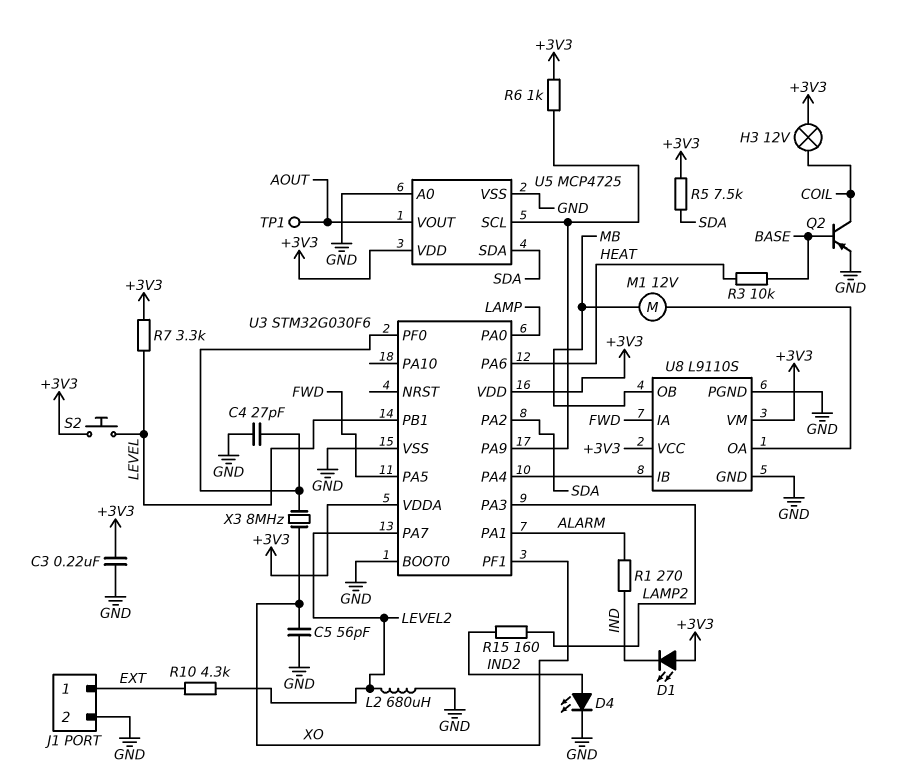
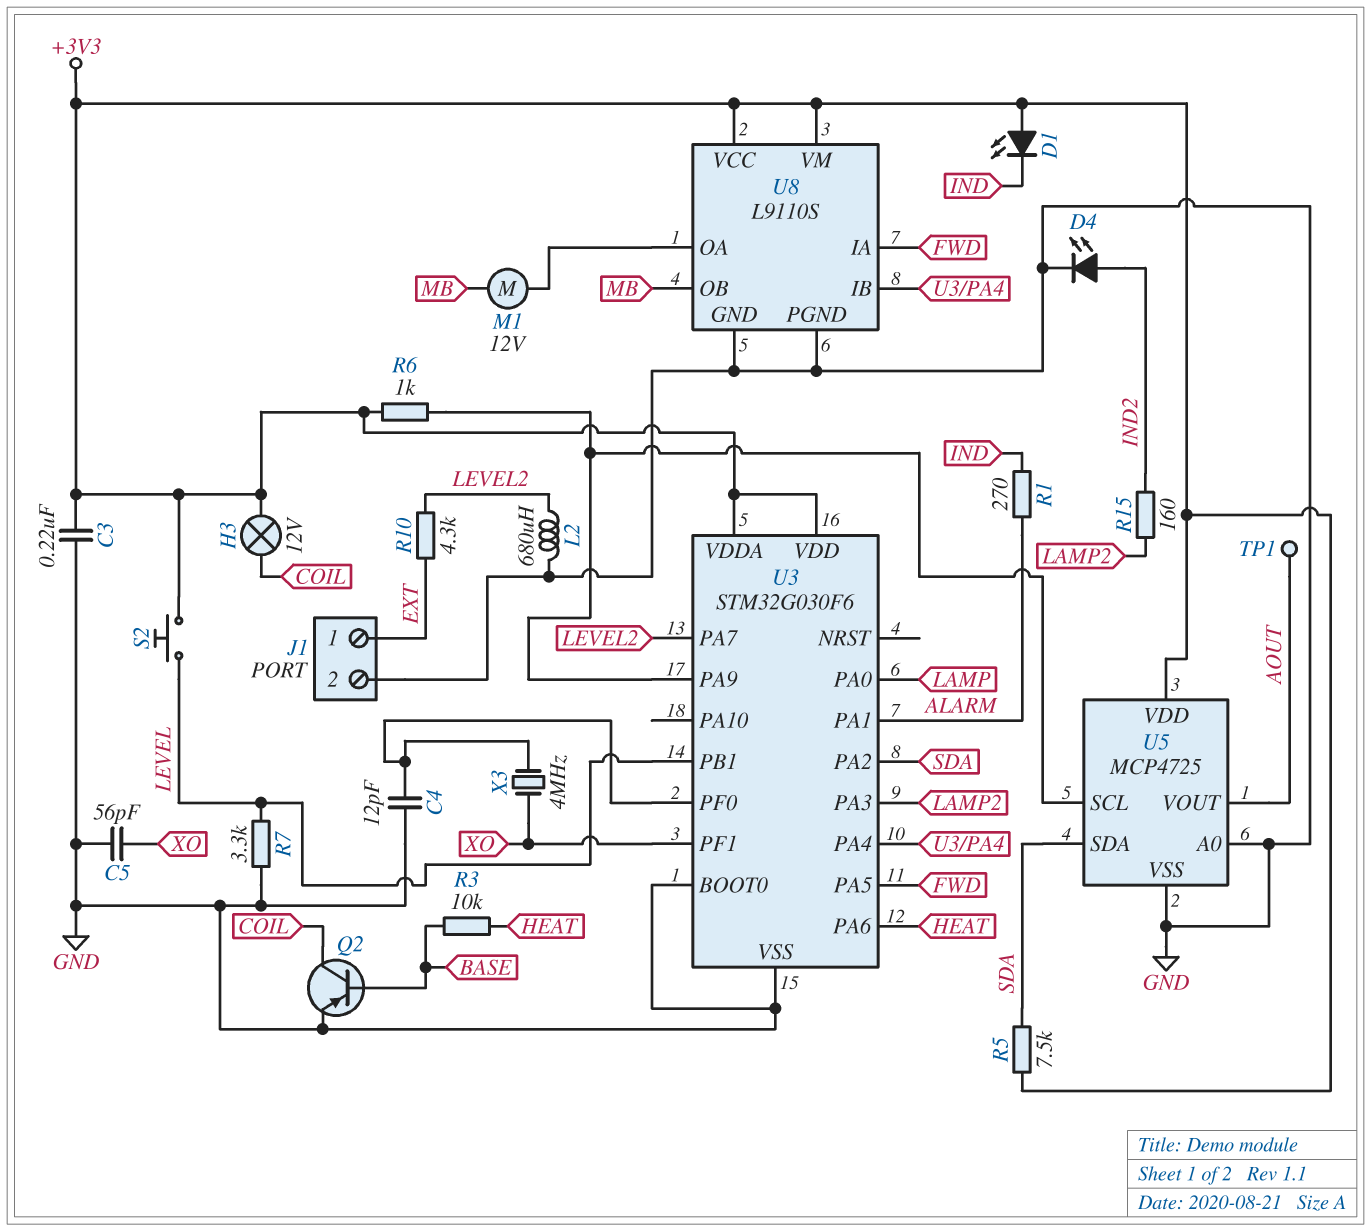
C4: 27pF (GND, U3/PF0) -> 12pF (GND, U3/PF0)
R7: 3.3k (+3V3, LEVEL) -> 3.3k (GND, LEVEL)
X3: 8MHz (U3/PF0, XO) -> 4MHz (U3/PF0, XO)

